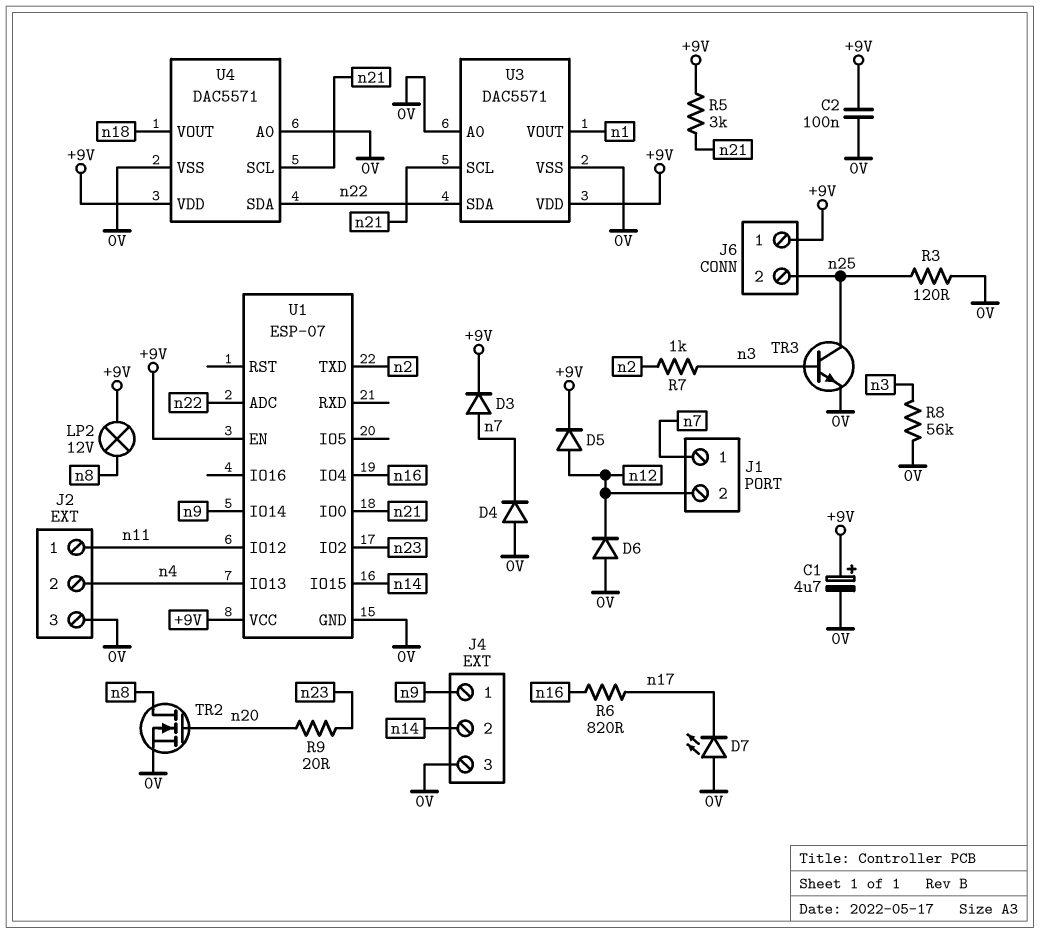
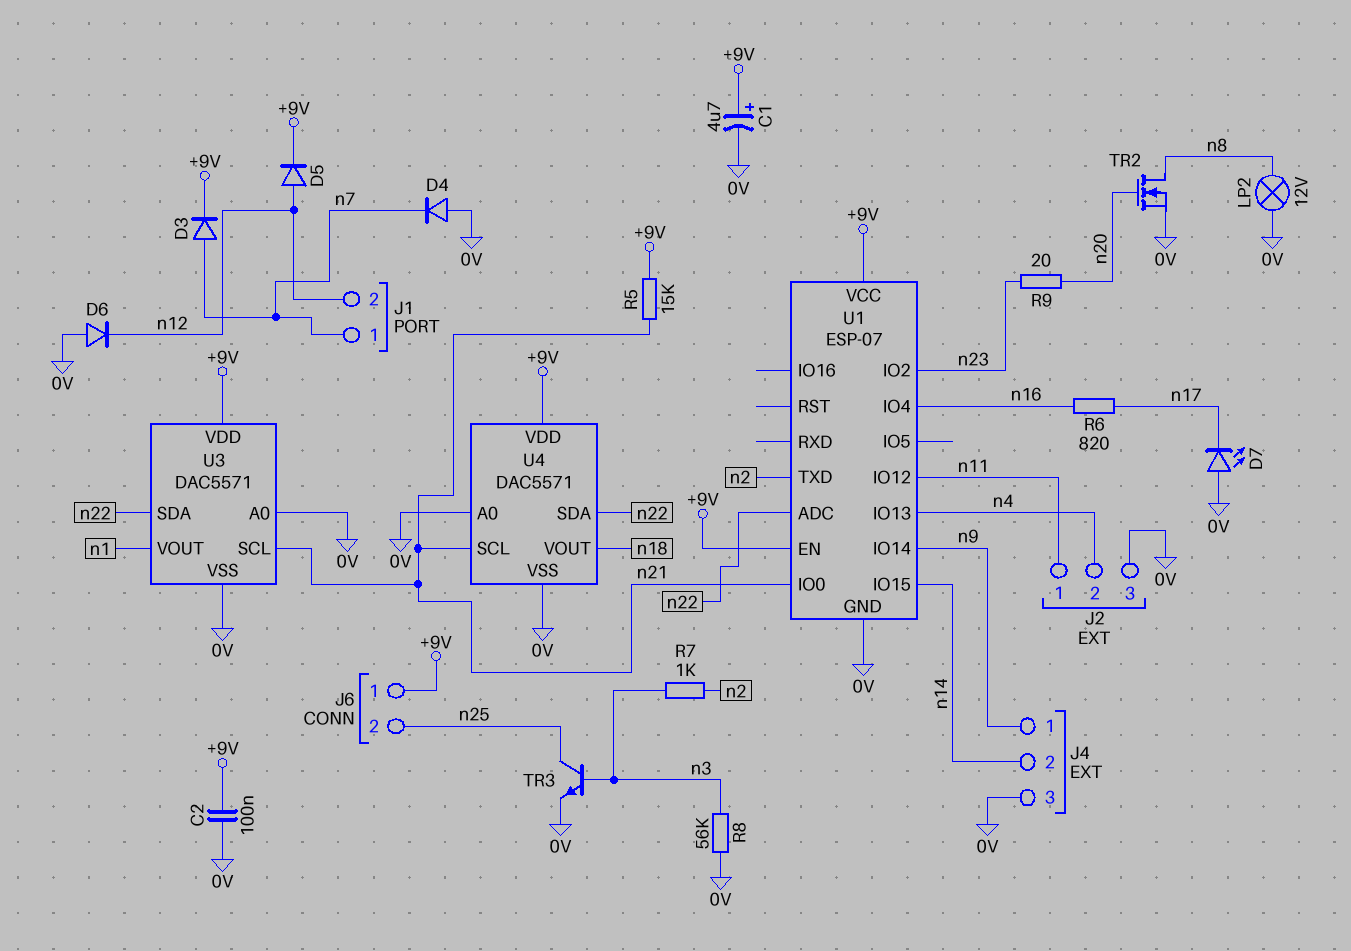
LP2: lamp 12V (+9V, n8) -> lamp 12V (0V, n8)
R3: 120 (0V, n25) -> none
R5: 3k (+9V, n21) -> 15k (+9V, n21)

